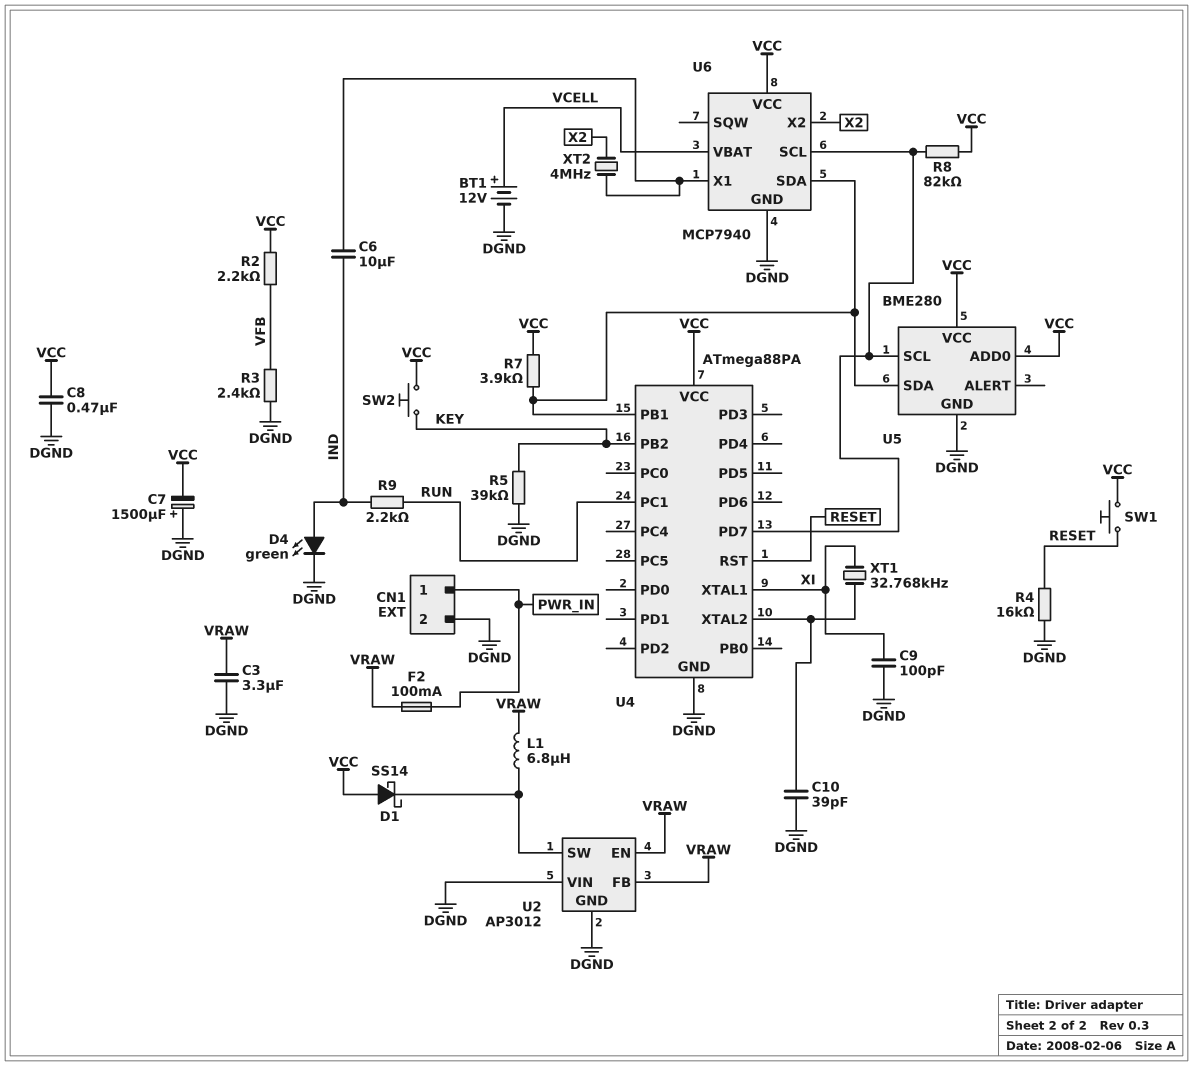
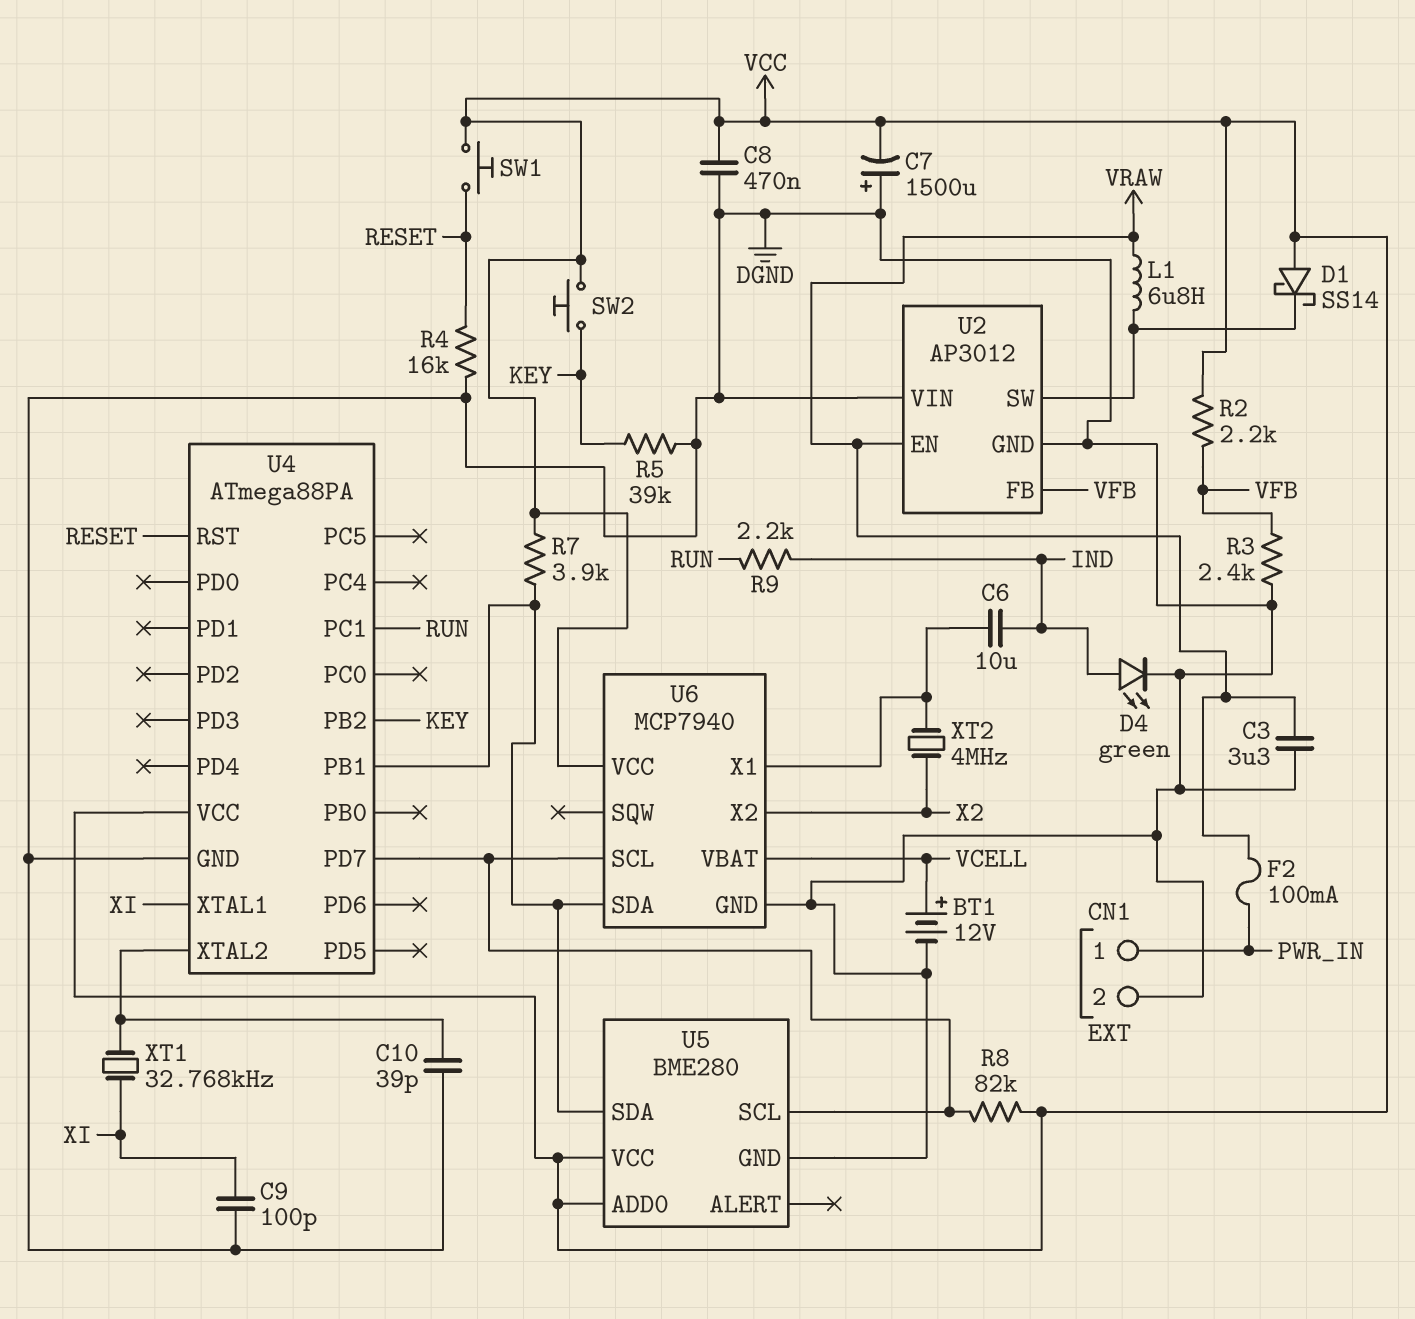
U2 pin FB: VRAW -> VFB

